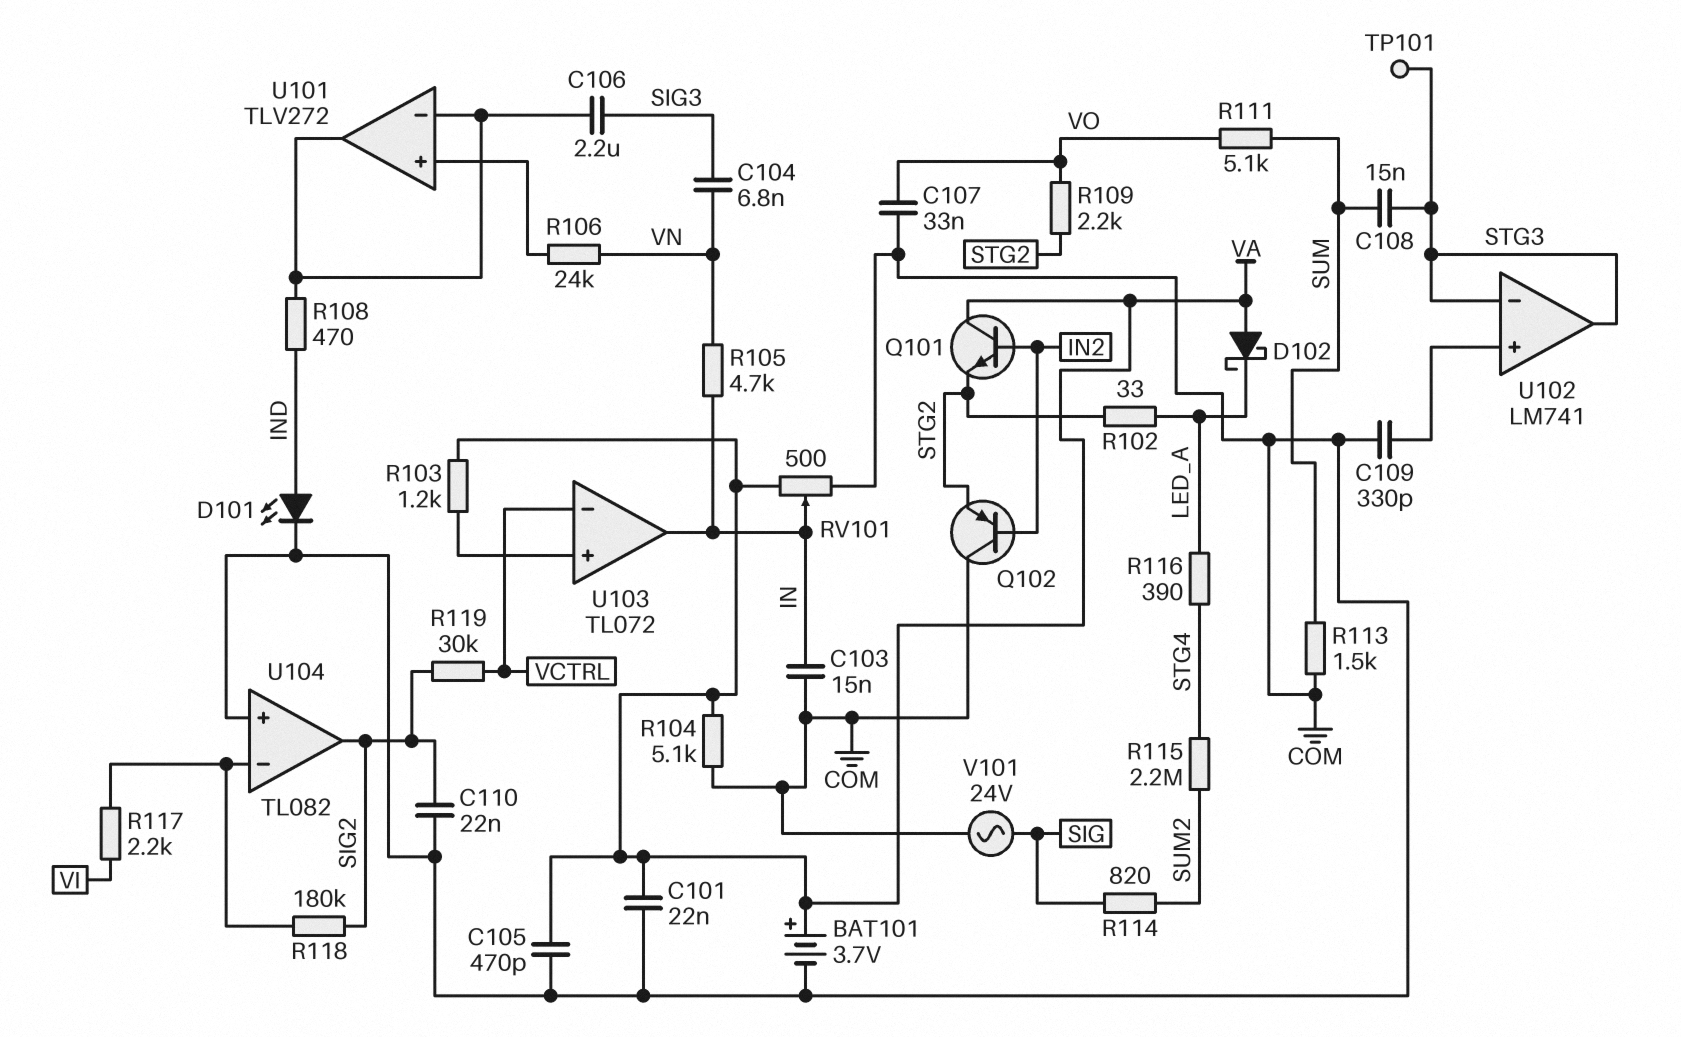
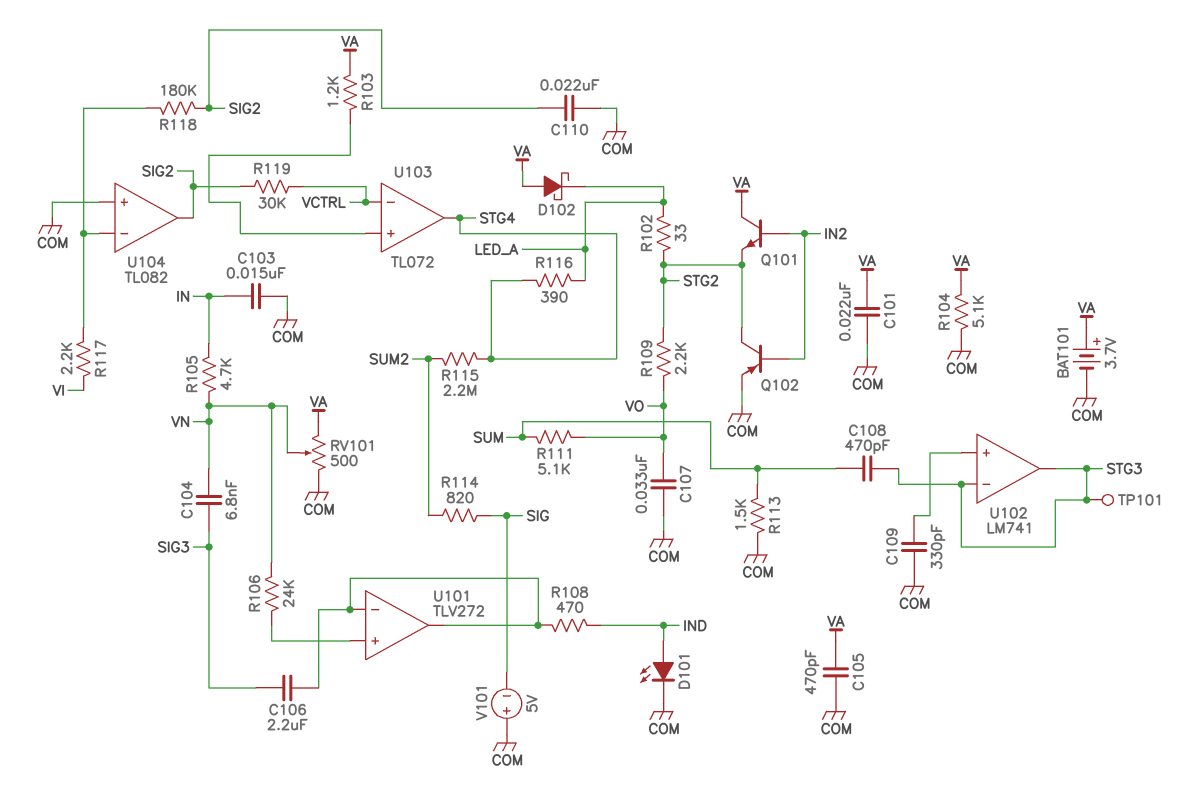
C108: 15nF (STG3, SUM) -> 470pF (STG3, SUM)
Q102: PNP (B IN2, C COM, E STG2) -> PNP (B IN2, C STG2, E COM)
RV101: 500 (COM, VA, wiper IN) -> 500 (COM, VA, wiper VN)
U103 pin out: IN -> STG4
V101: AC 24V (COM, SIG) -> 5V (plus COM, minus SIG)

